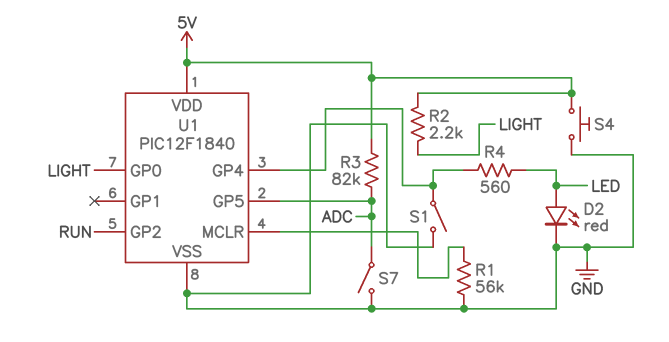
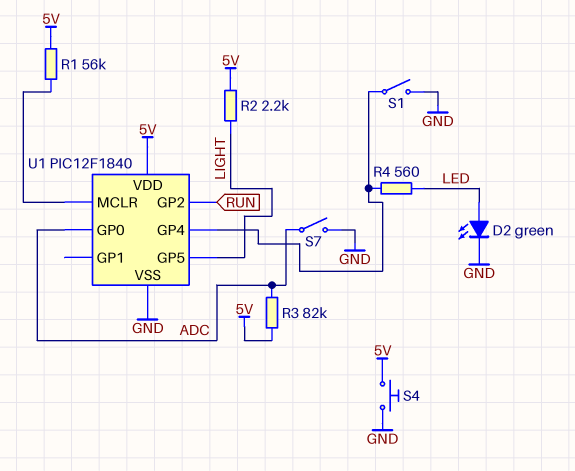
D2: LED red (A LED, K GND) -> LED green (A LED, K GND)
R1: 56k (GND, U1/MCLR) -> 56k (5V, U1/MCLR)
U1 pin GP0: LIGHT -> ADC
U1 pin GP5: ADC -> LIGHT

